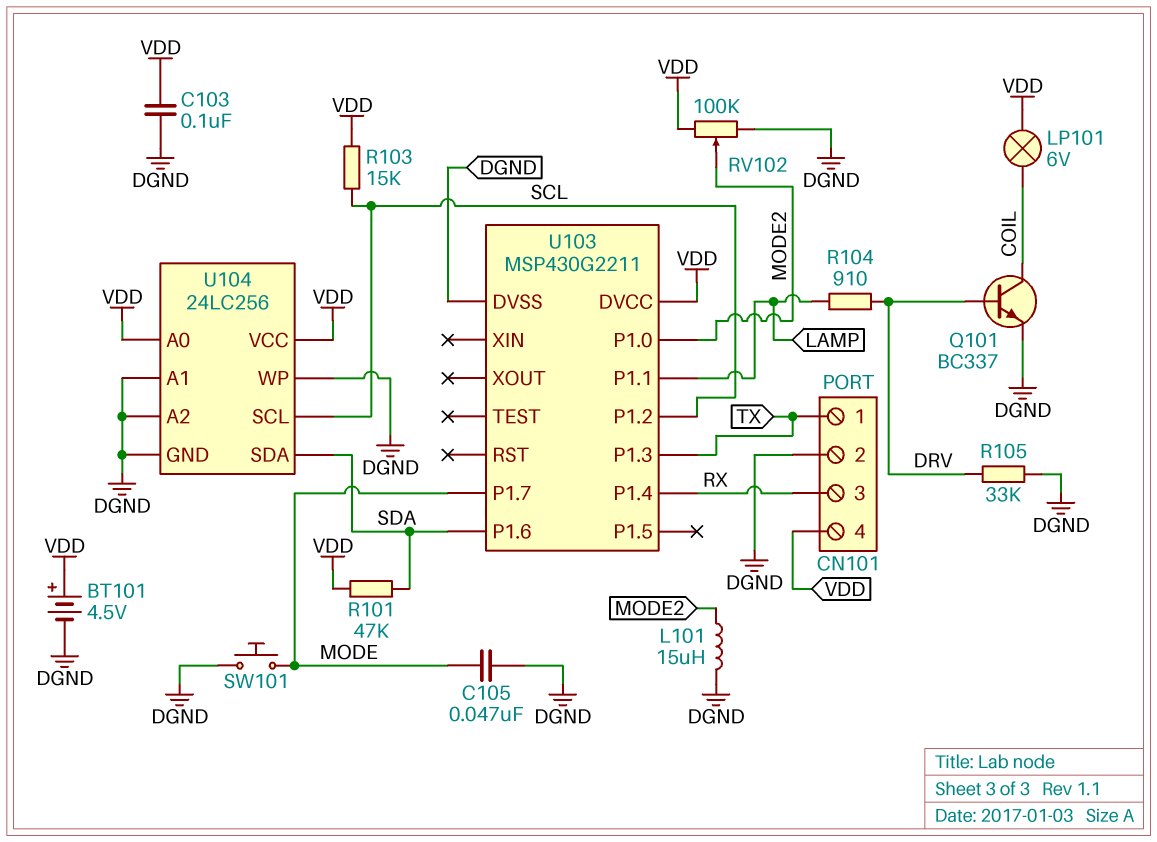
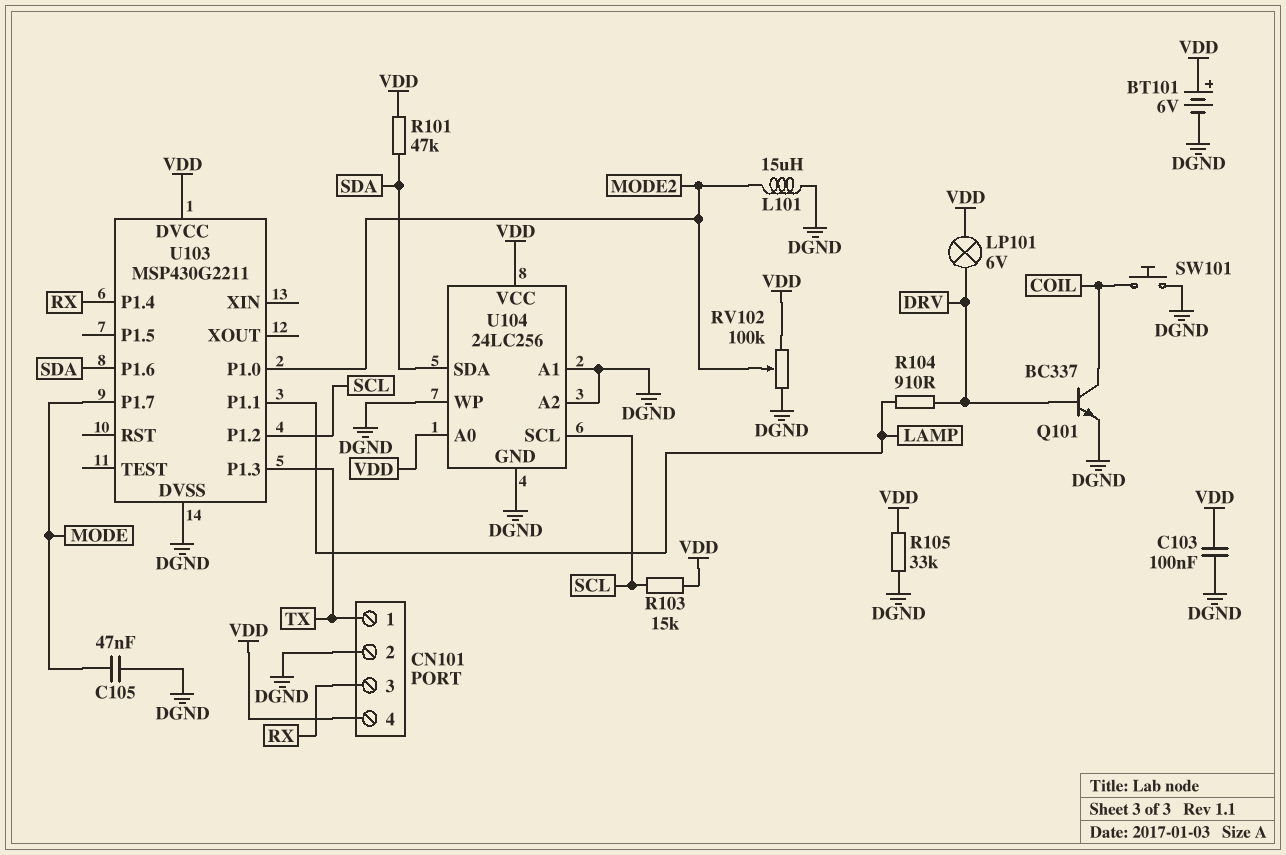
BT101: 4.5V (plus VDD, minus DGND) -> 6V (plus VDD, minus DGND)
LP101: lamp 6V (COIL, VDD) -> lamp 6V (DRV, VDD)
R105: 33k (DGND, DRV) -> 33k (DGND, VDD)
SW101: button (DGND, MODE) -> button (COIL, DGND)

